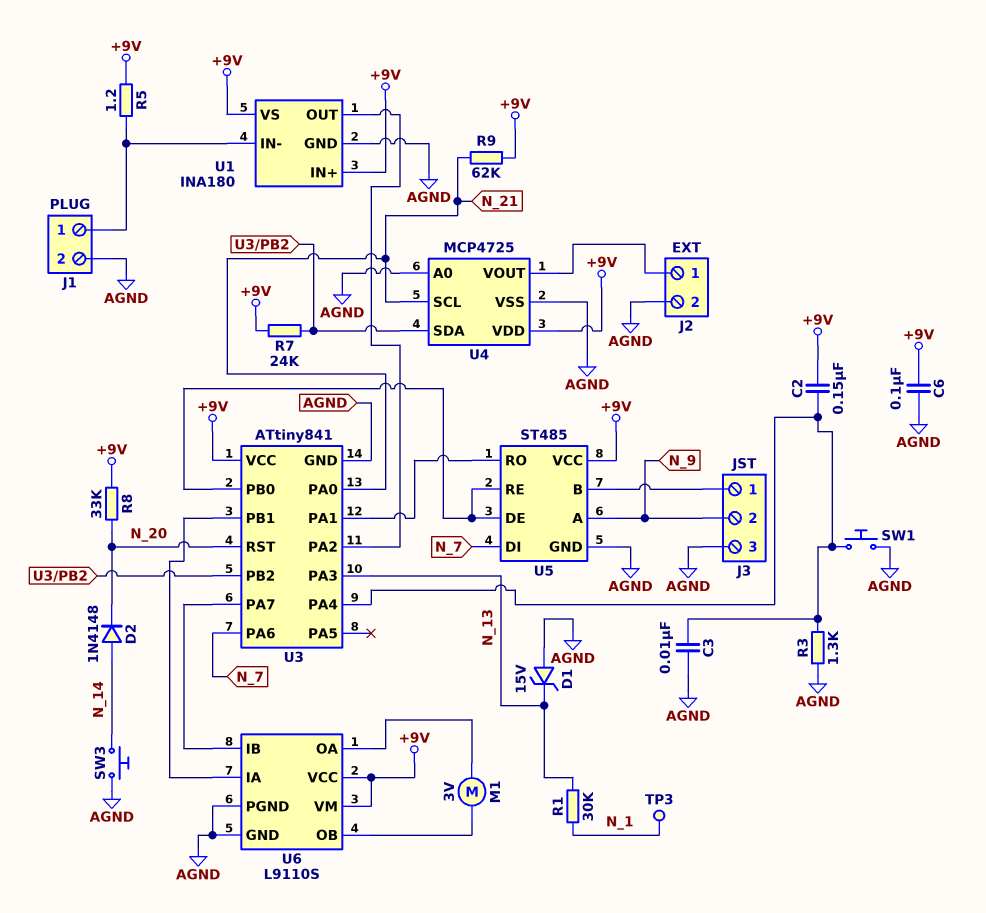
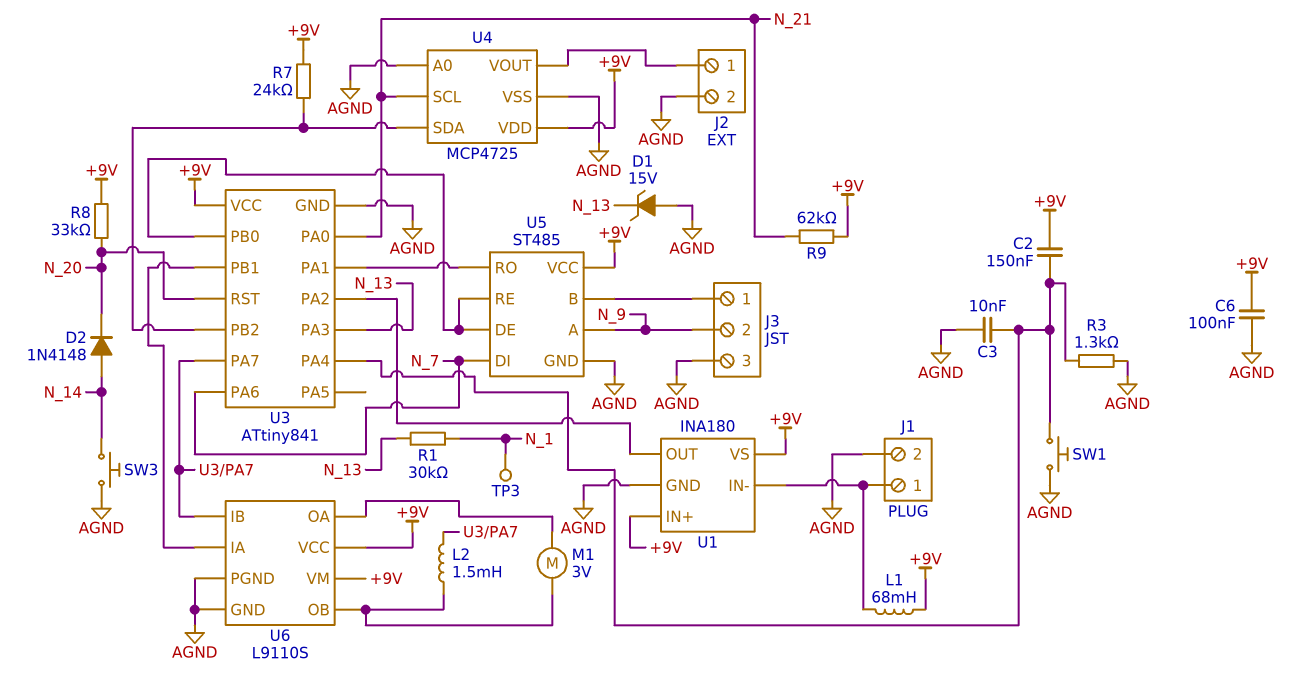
L1: none -> 68mH (+9V, J1/1)
L2: none -> 1.5mH (U3/PA7, U6/OB)
R5: 1.2 (+9V, J1/1) -> none

